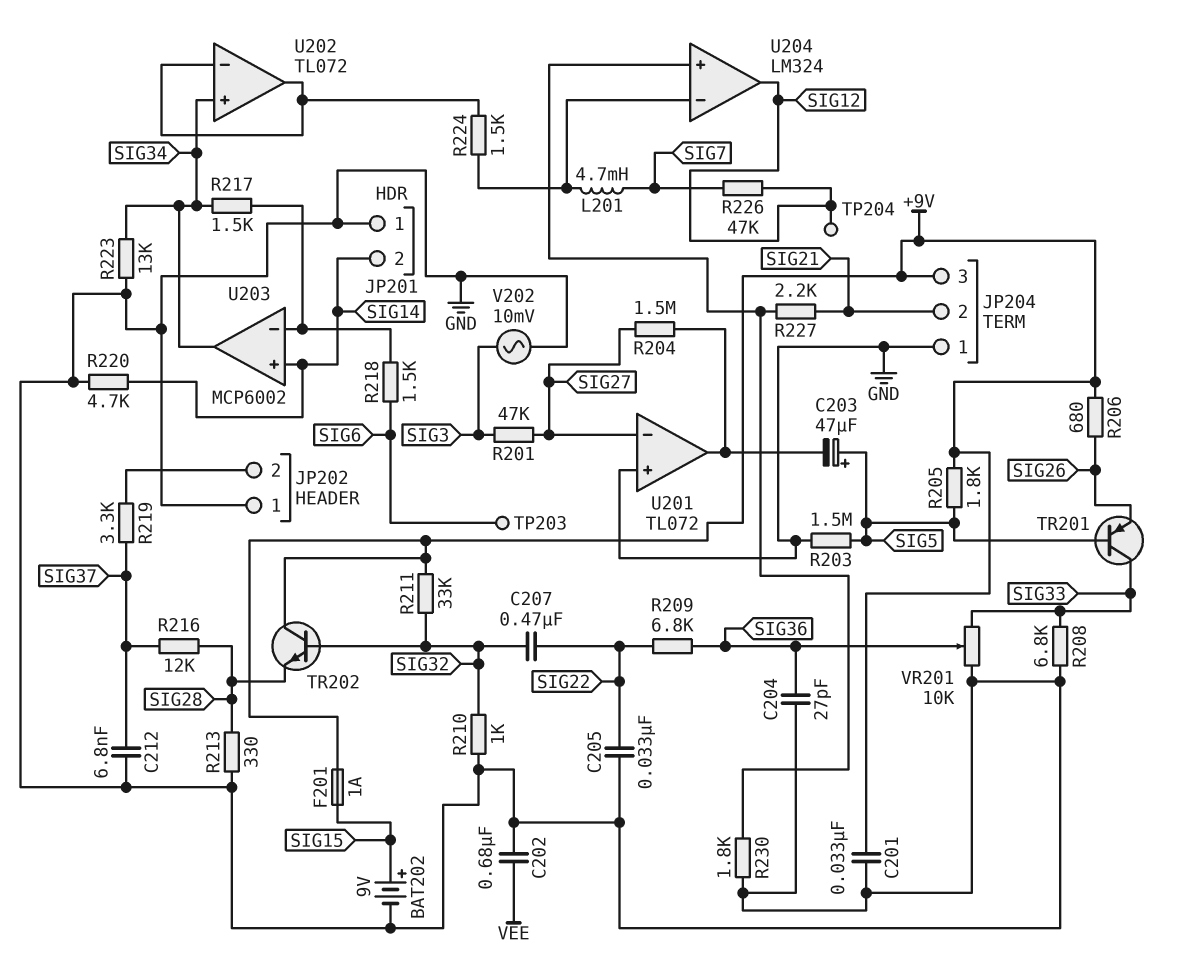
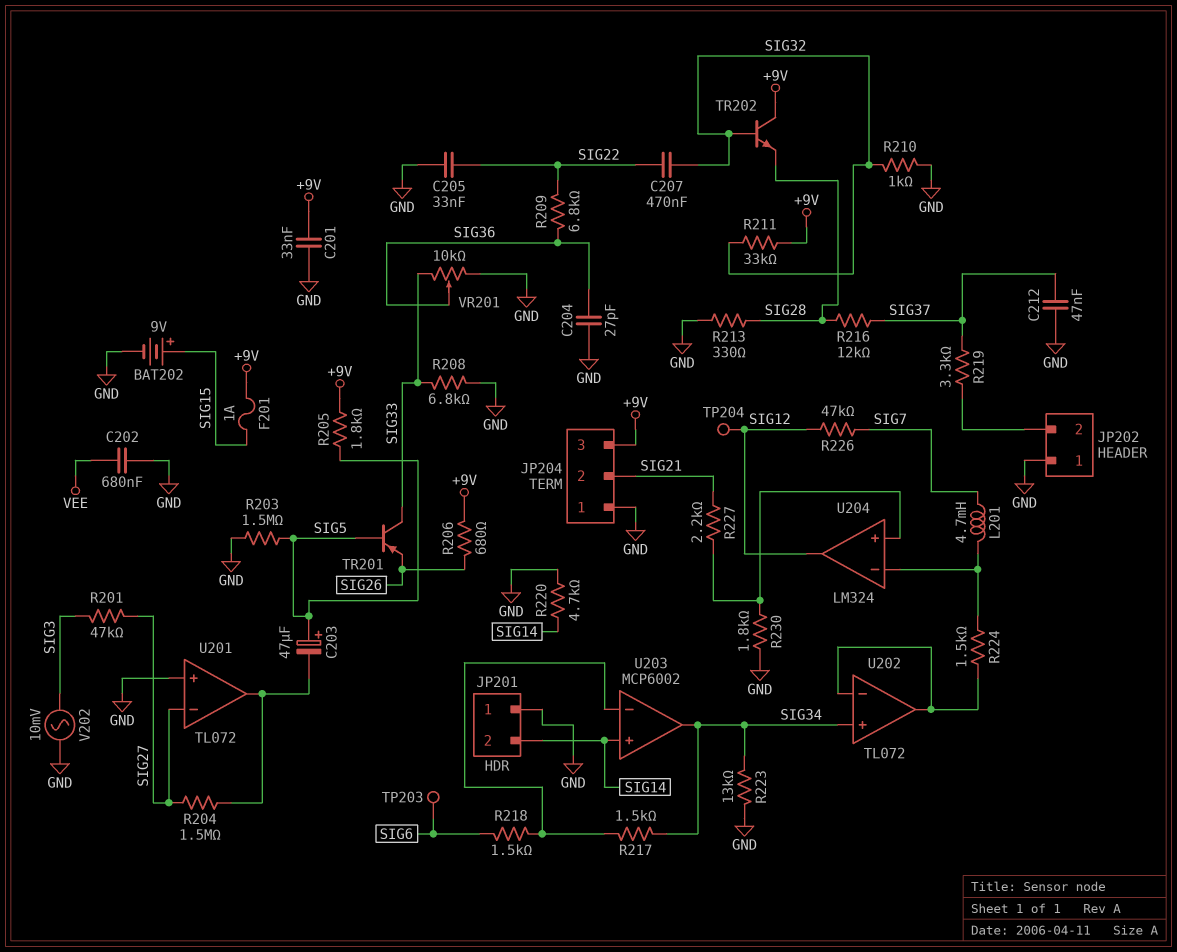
C212: 6.8nF (GND, SIG37) -> 47nF (GND, SIG37)

